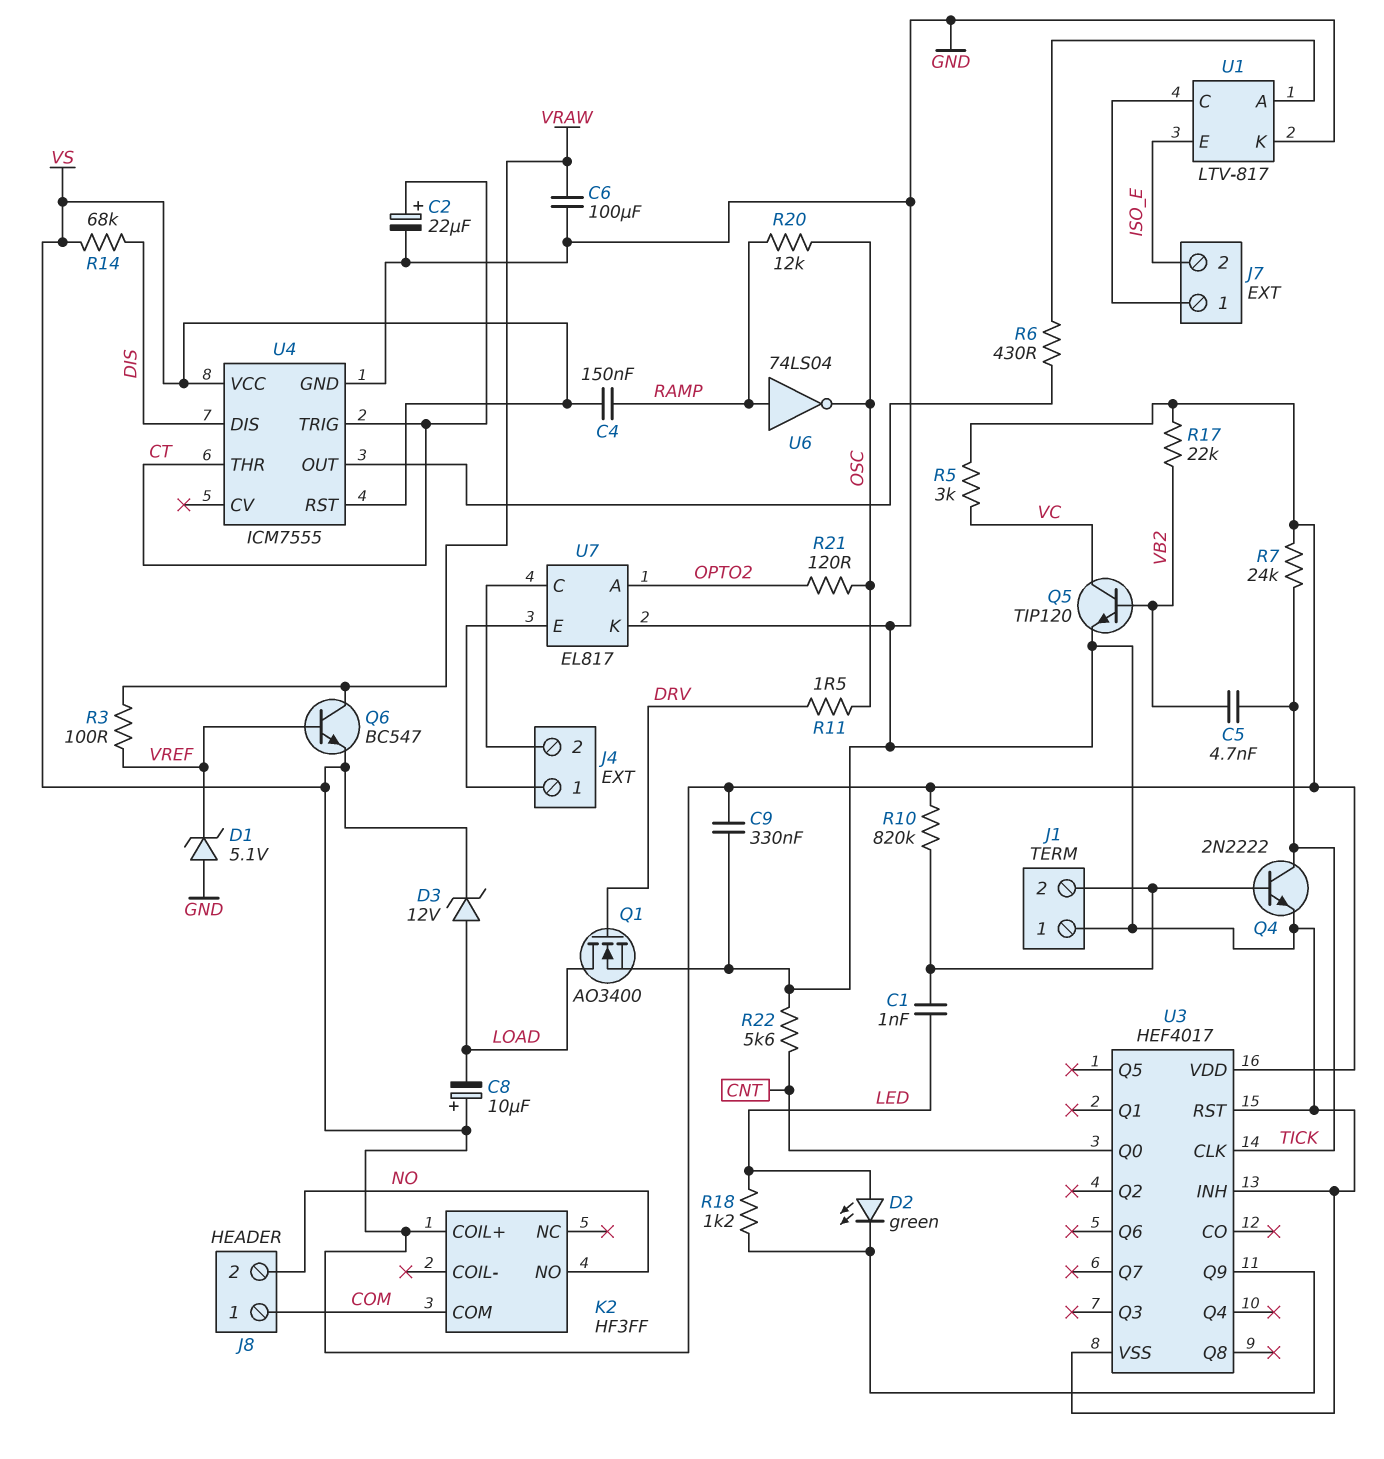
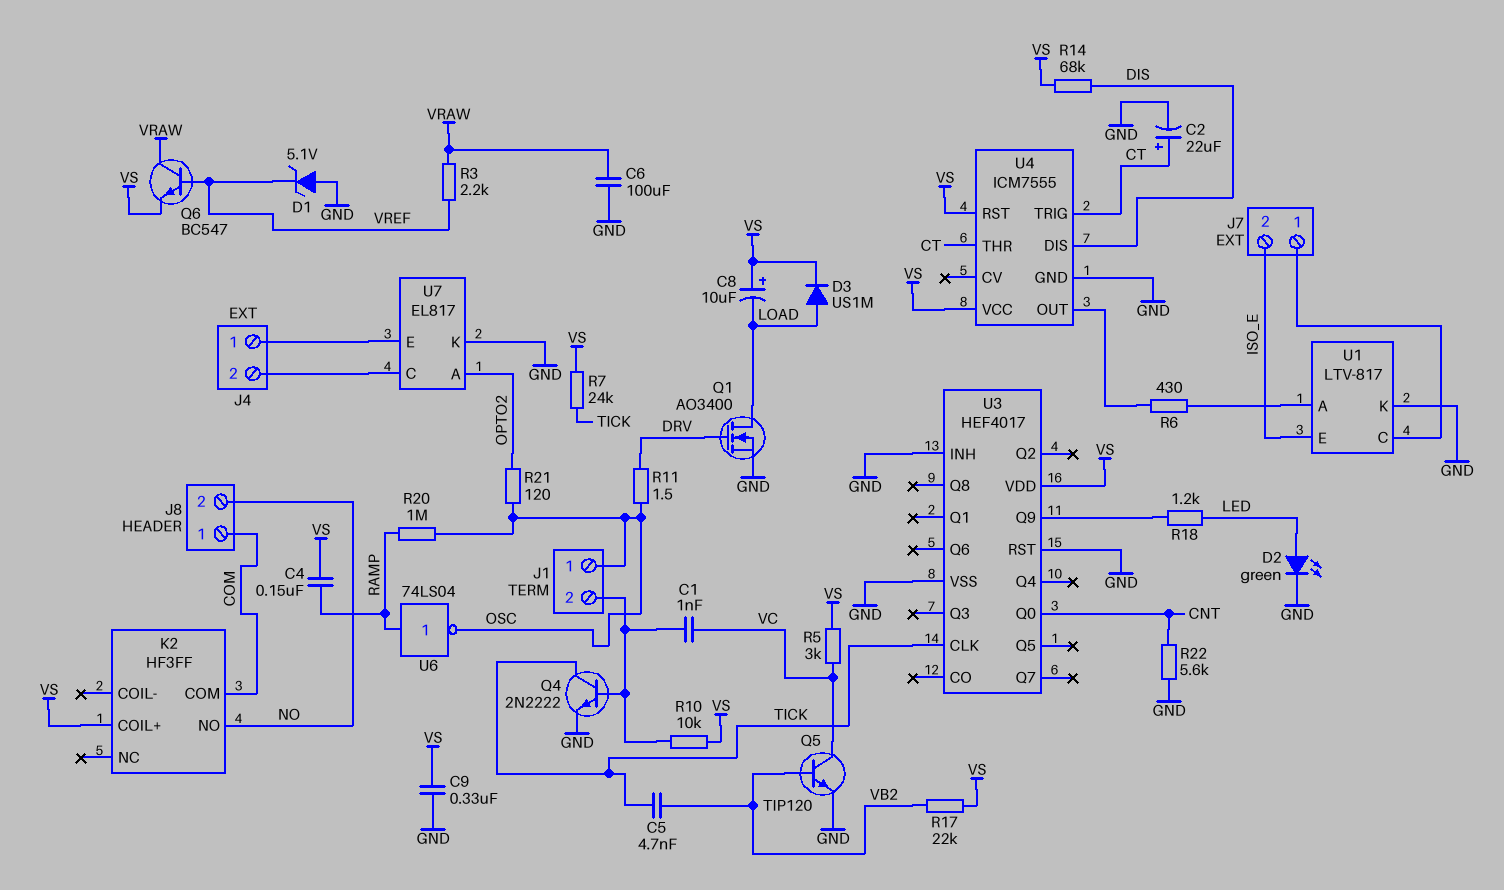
C1: 1nF (J1/2, LED) -> 1nF (J1/2, VC)
D2: LED green (A LED, K U3/Q9) -> LED green (A LED, K GND)
D3: zener 12V (A LOAD, K VS) -> diode US1M (A LOAD, K VS)
J1 pin 1: GND -> OSC
R3: 100 (VRAW, VREF) -> 2.2k (VRAW, VREF)
R10: 820k (J1/2, VS) -> 10k (J1/2, VS)
R20: 12k (OSC, RAMP) -> 1M (OSC, RAMP)

